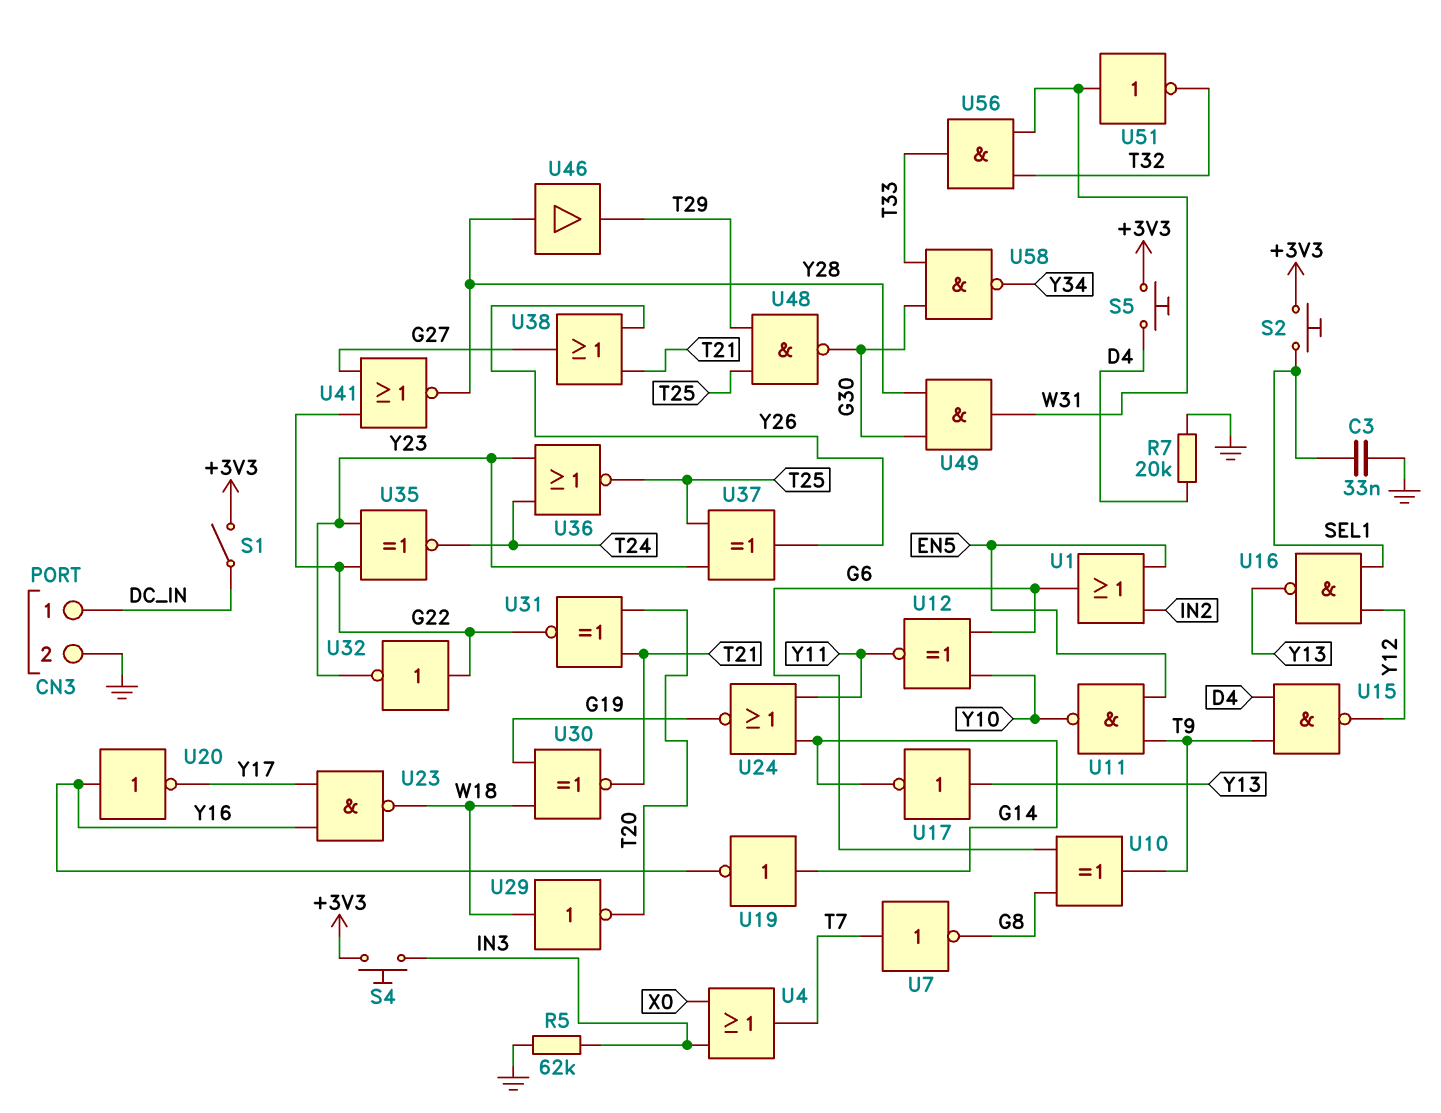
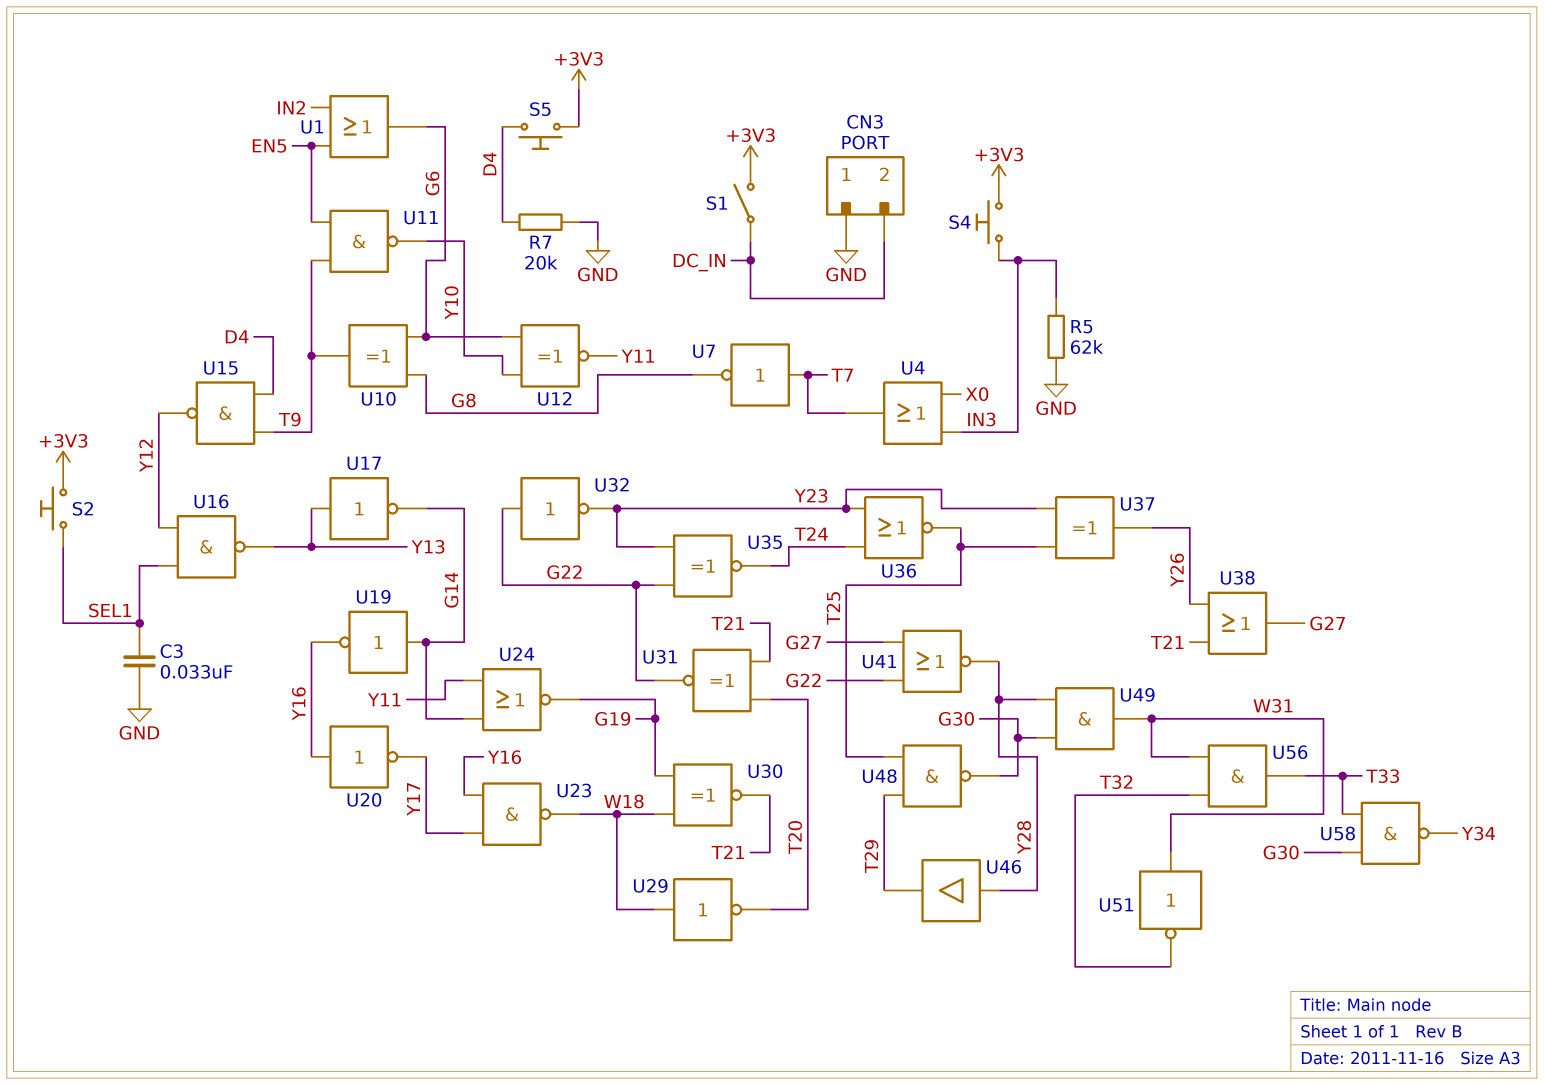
CN3 pin 1: DC_IN -> GND
CN3 pin 2: GND -> DC_IN

